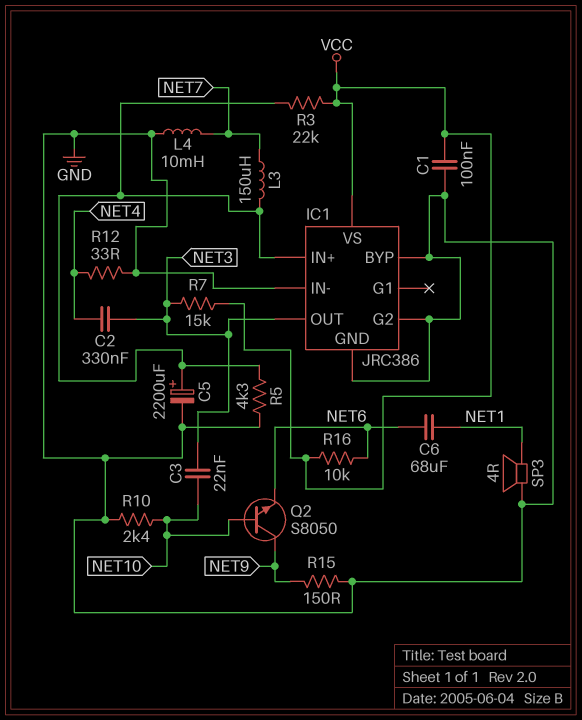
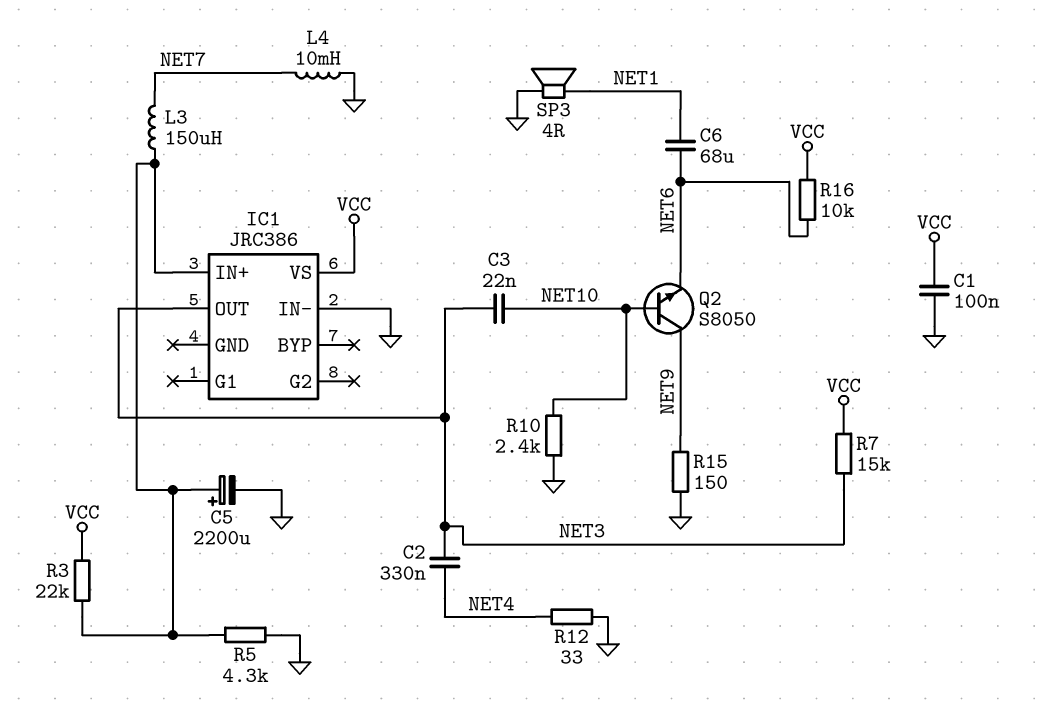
IC1 pin BYP: GND -> none
IC1 pin G2: GND -> none
IC1 pin GND: GND -> none

